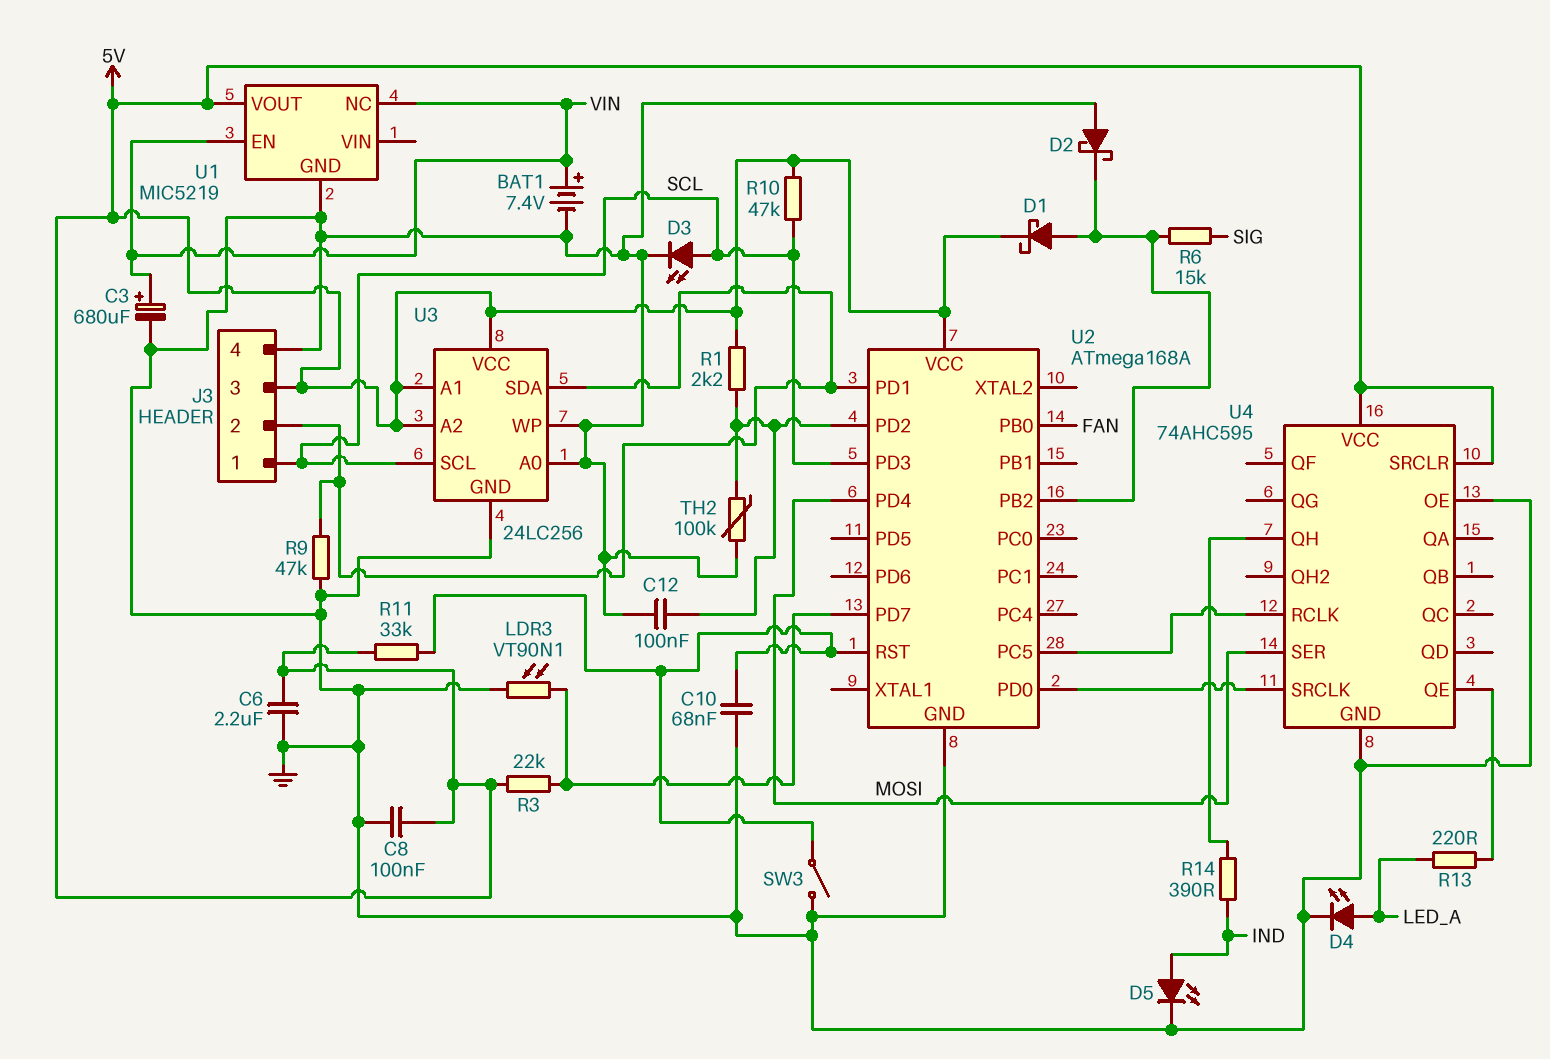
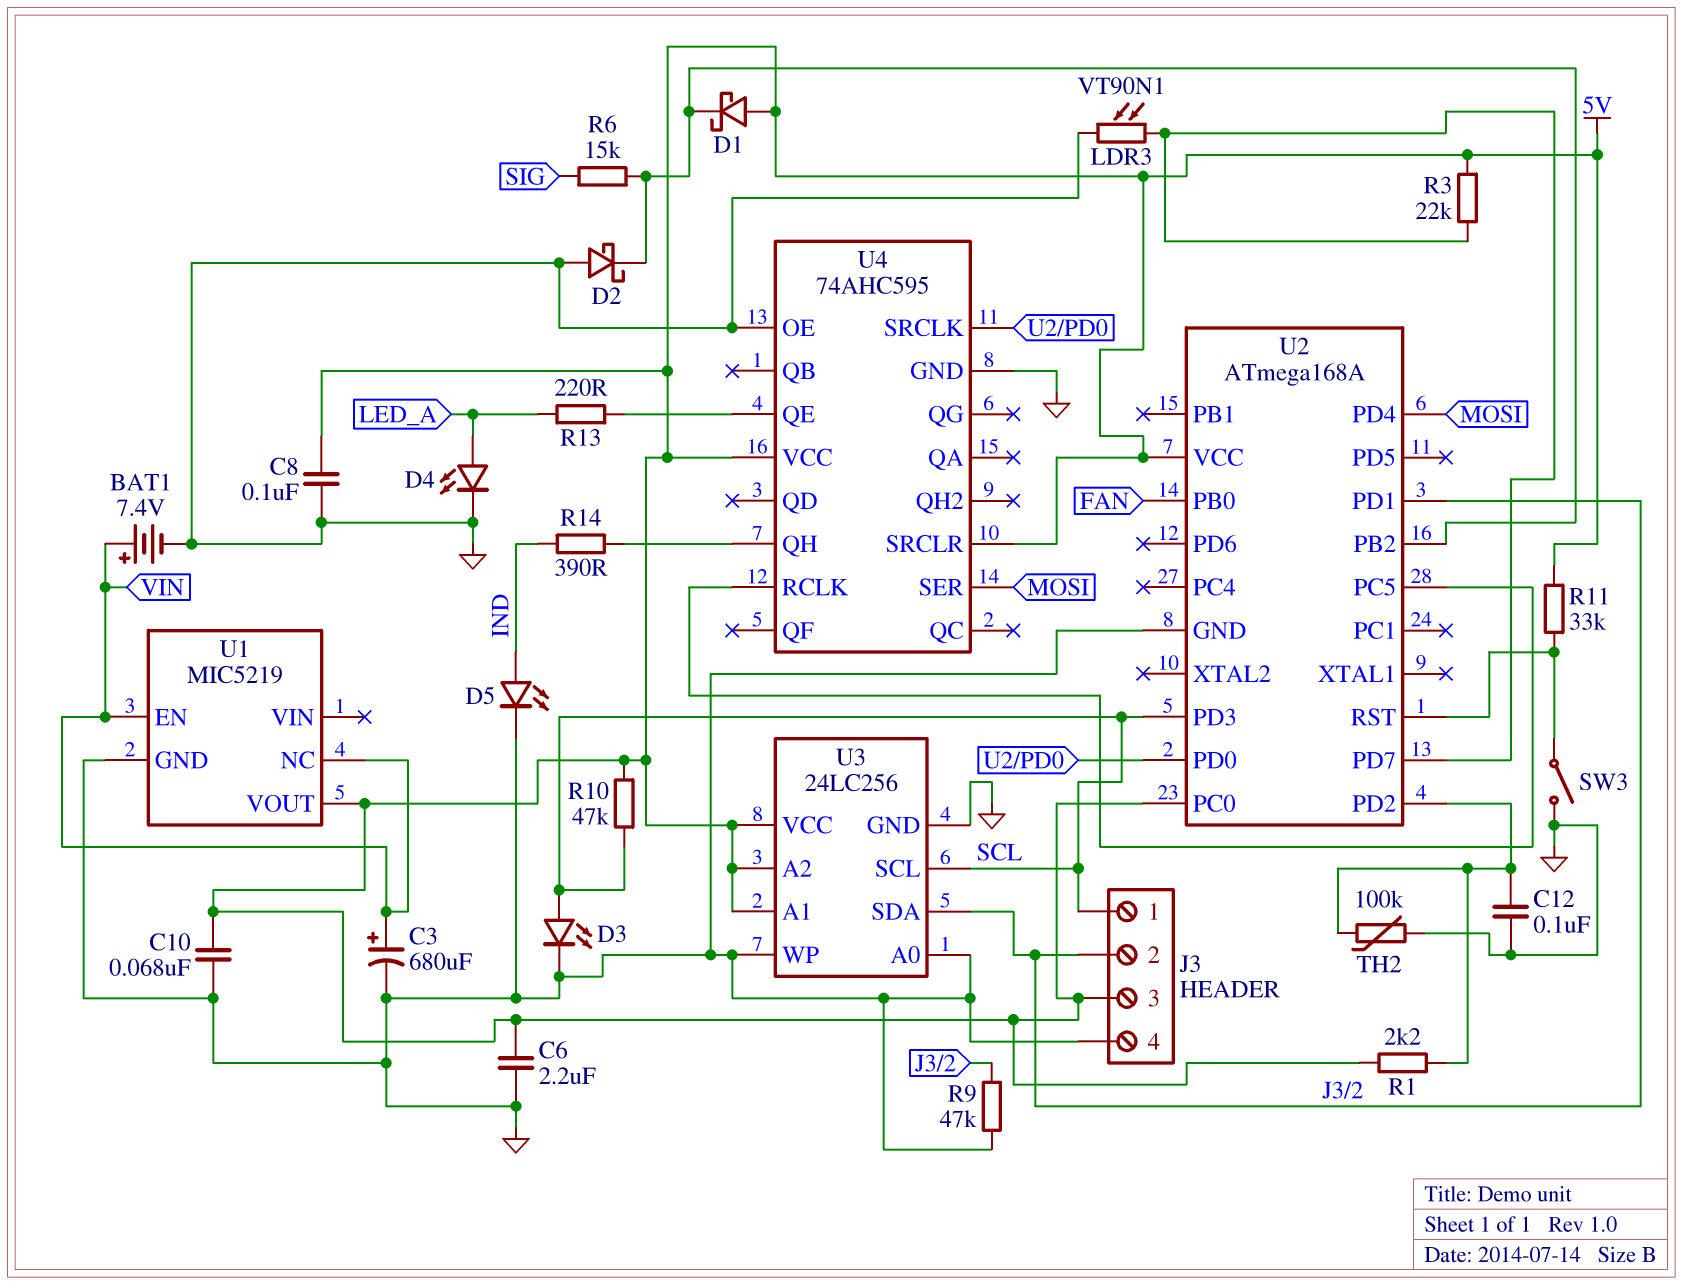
C10: 68nF (GND, U2/RST) -> 68nF (5V, GND)
D1: schottky (A U2/PB2, K 5V) -> schottky (A 5V, K U2/PB2)
U2 pin PC0: none -> 5V

